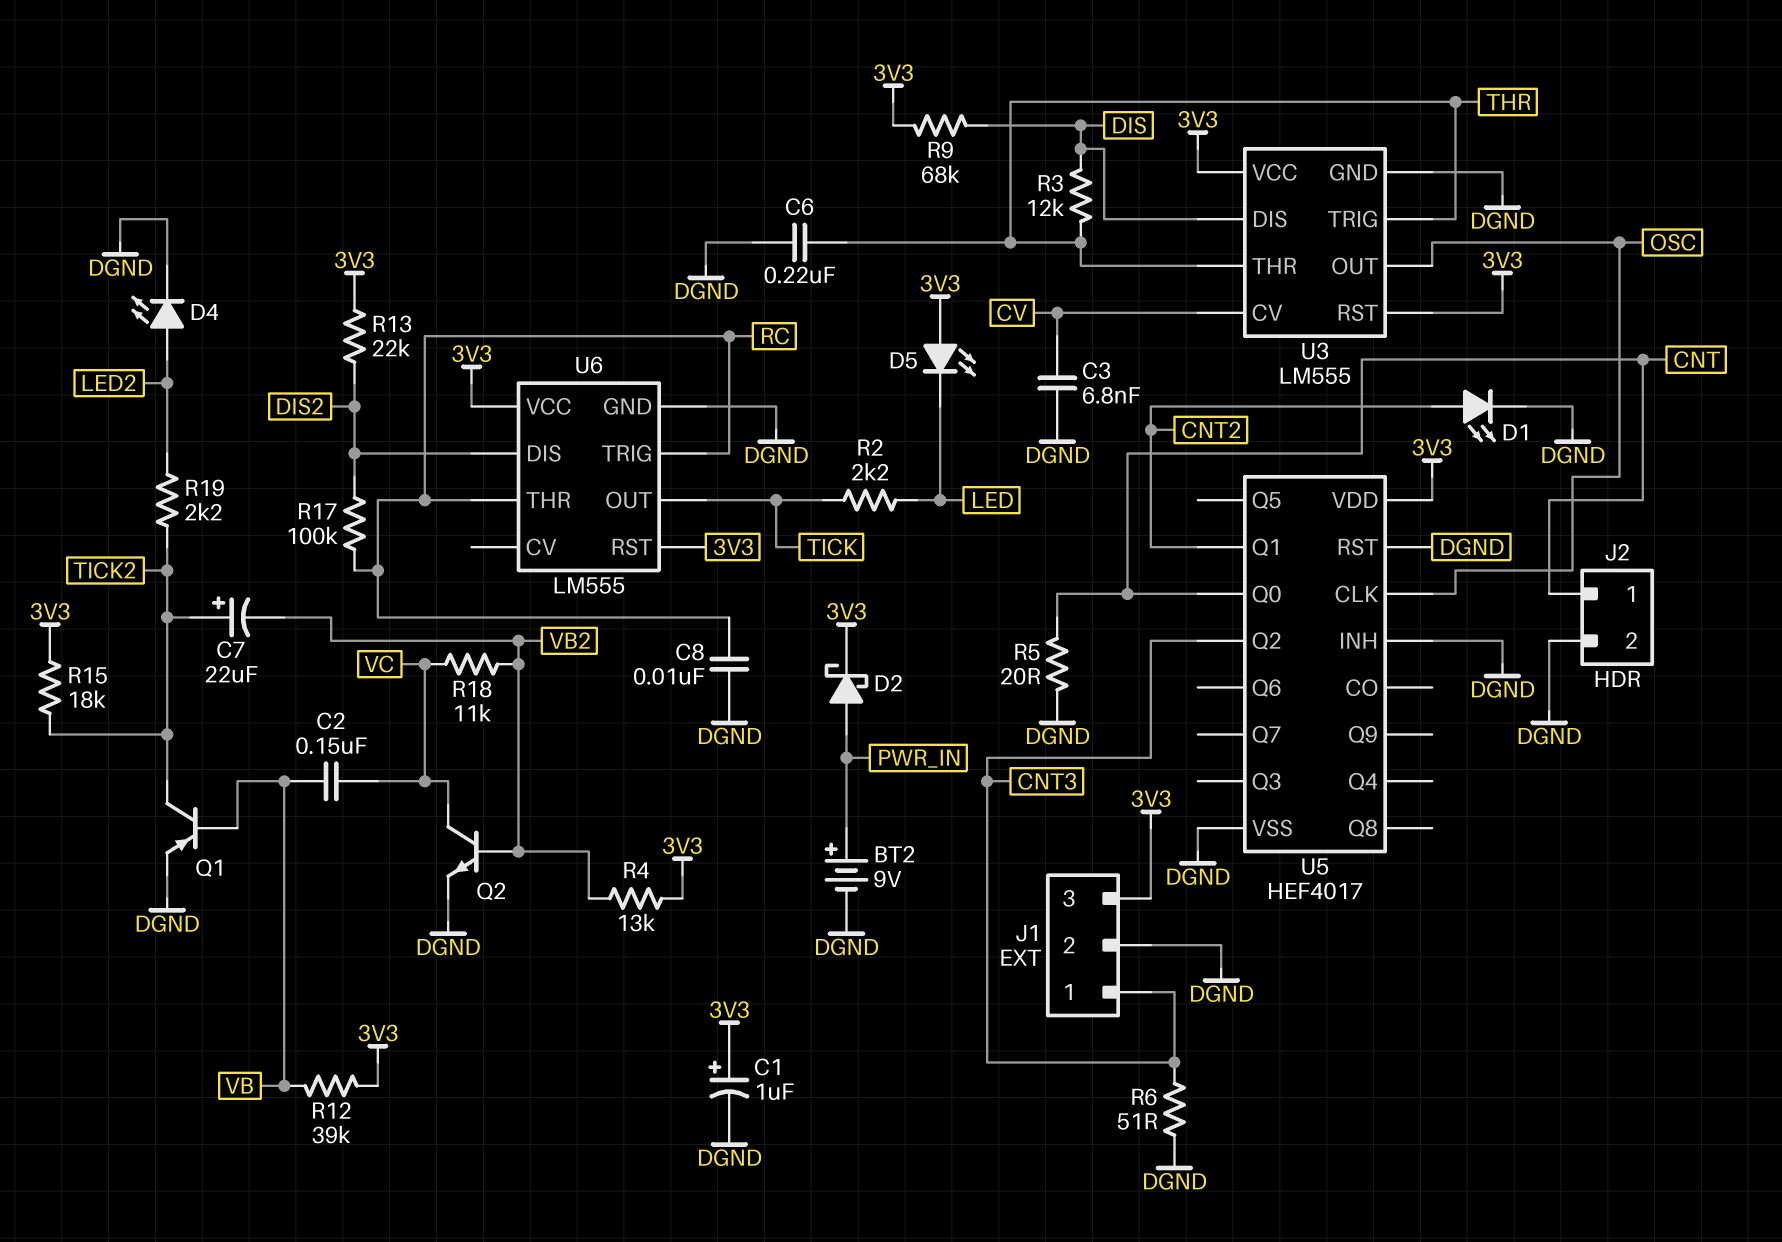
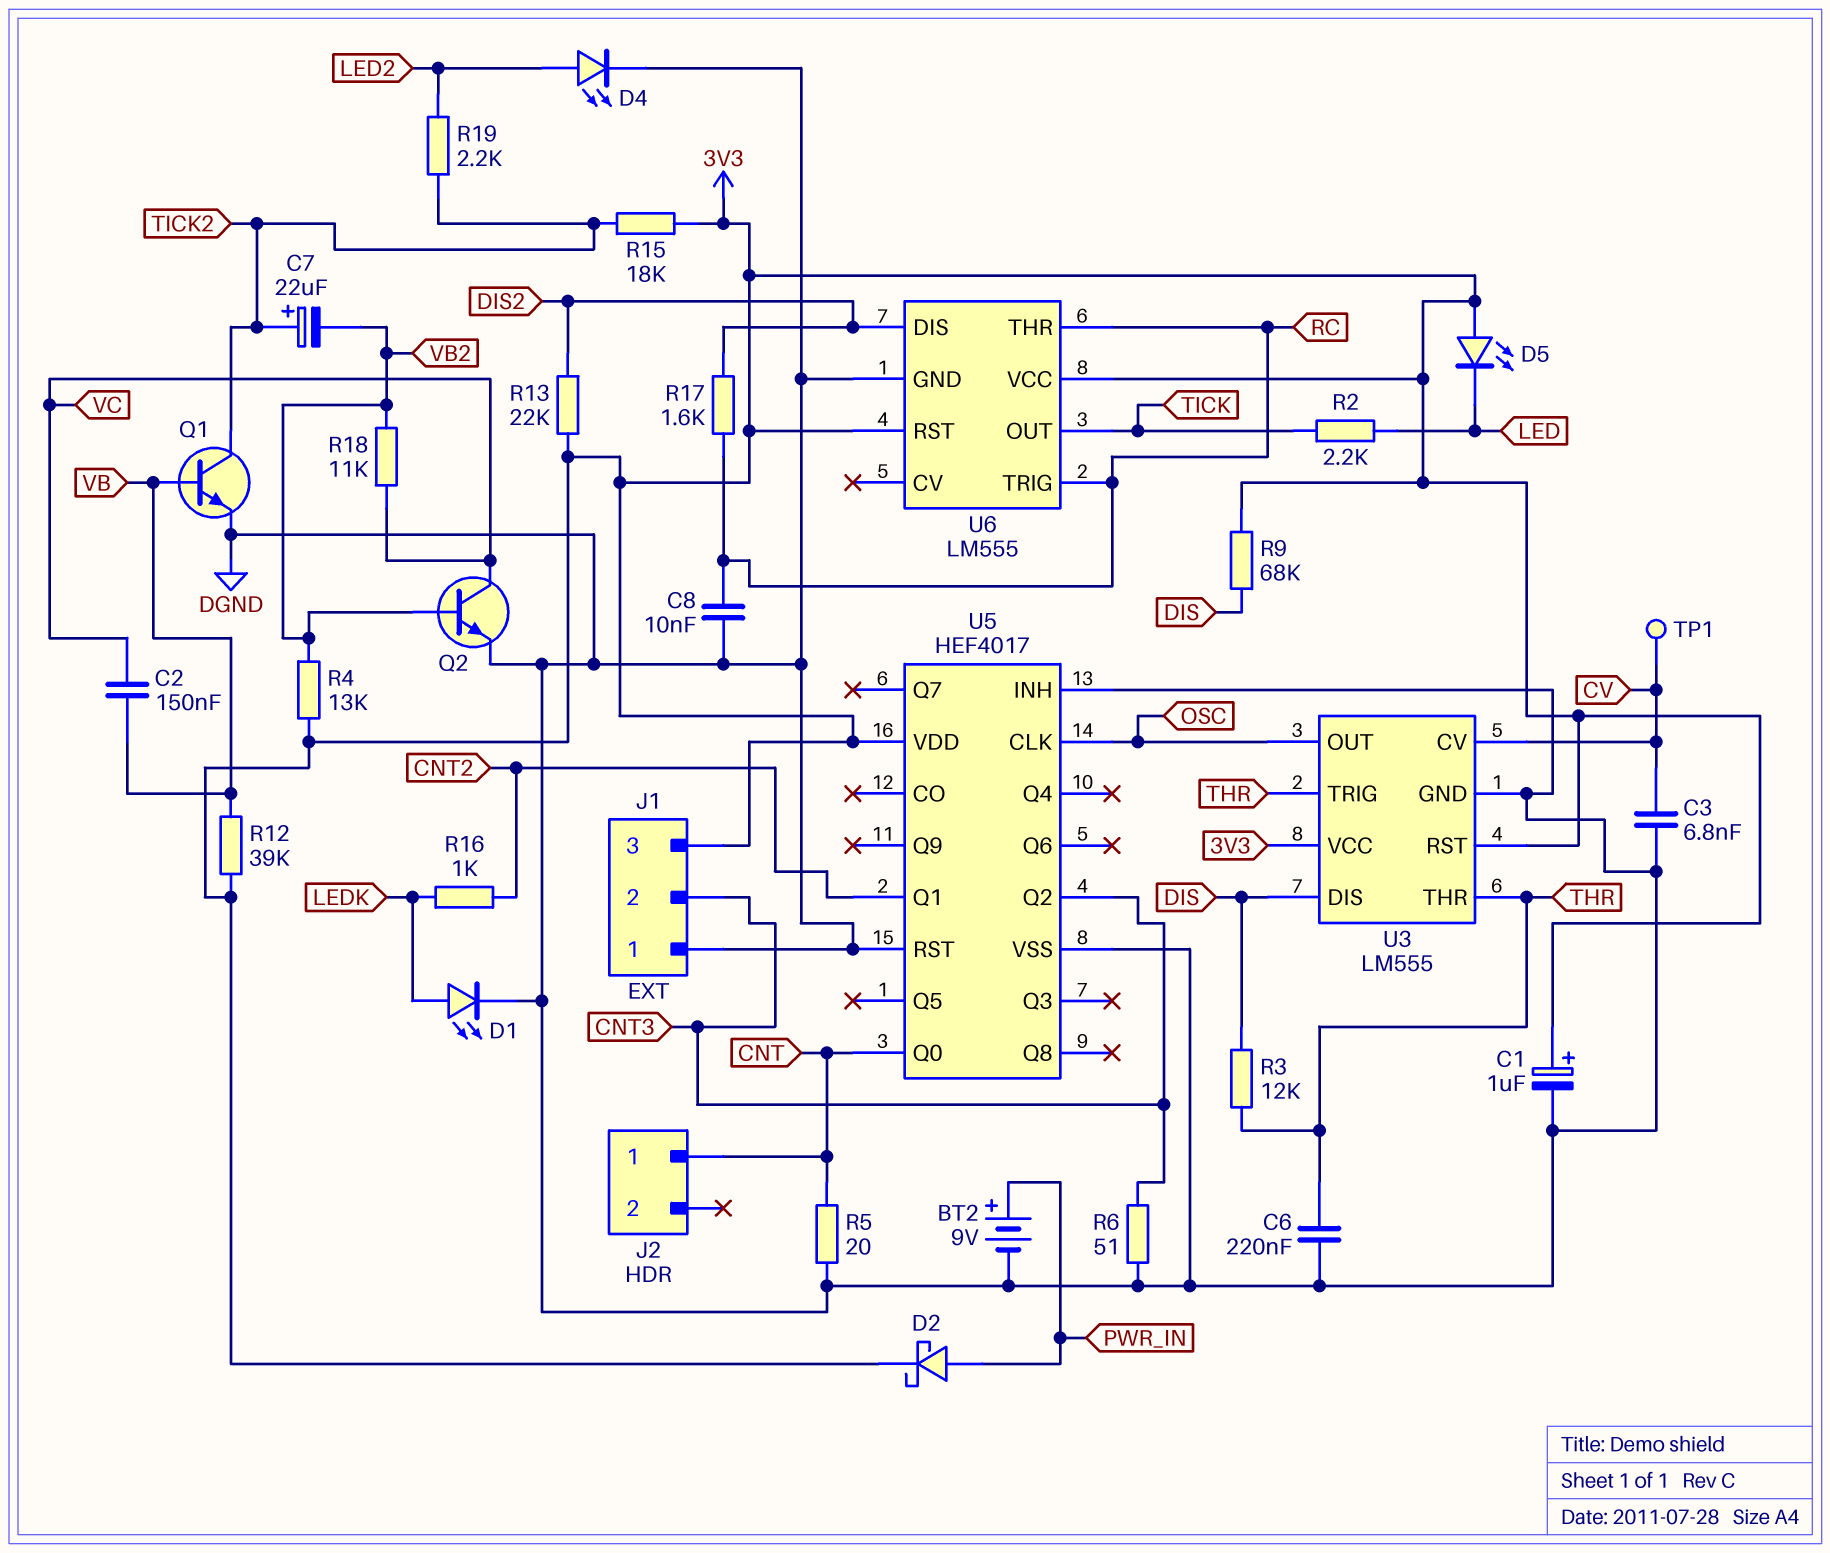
D1: LED (A CNT2, K DGND) -> LED (A LEDK, K DGND)
J1 pin 1: CNT3 -> DGND
J1 pin 2: DGND -> CNT3
J2 pin 2: DGND -> none
Q1: PNP (B VB, C TICK2, E DGND) -> NPN (B VB, C TICK2, E DGND)
R16: none -> 1k (CNT2, LEDK)
R17: 100k (DIS2, RC) -> 1.6k (DIS2, RC)
TP1: none -> test point (CV)

